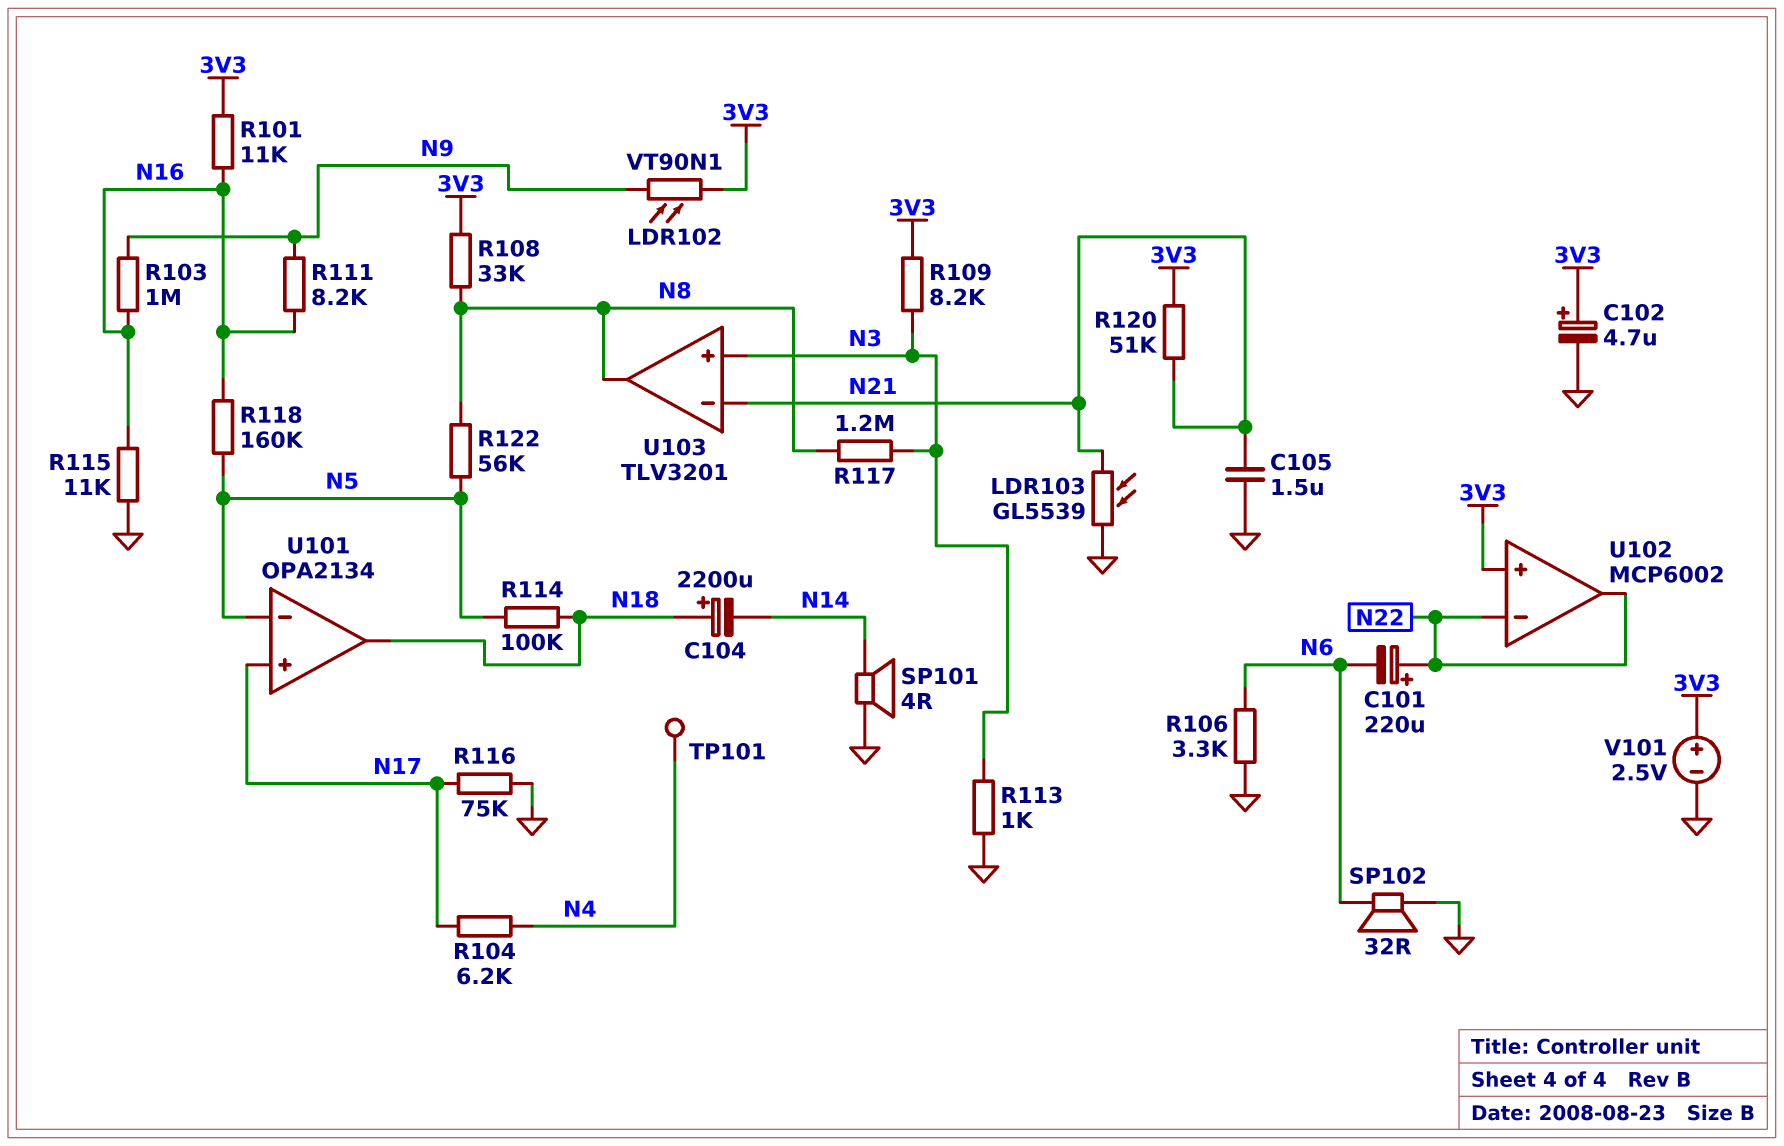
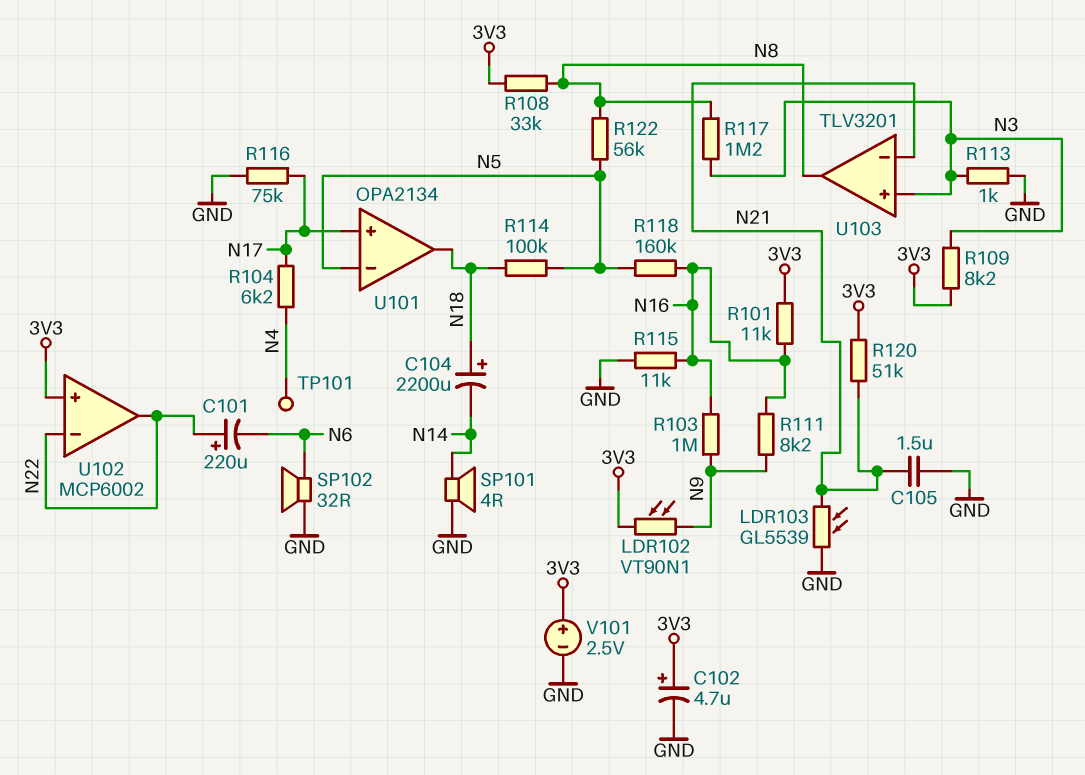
R106: 3.3k (GND, N6) -> none

